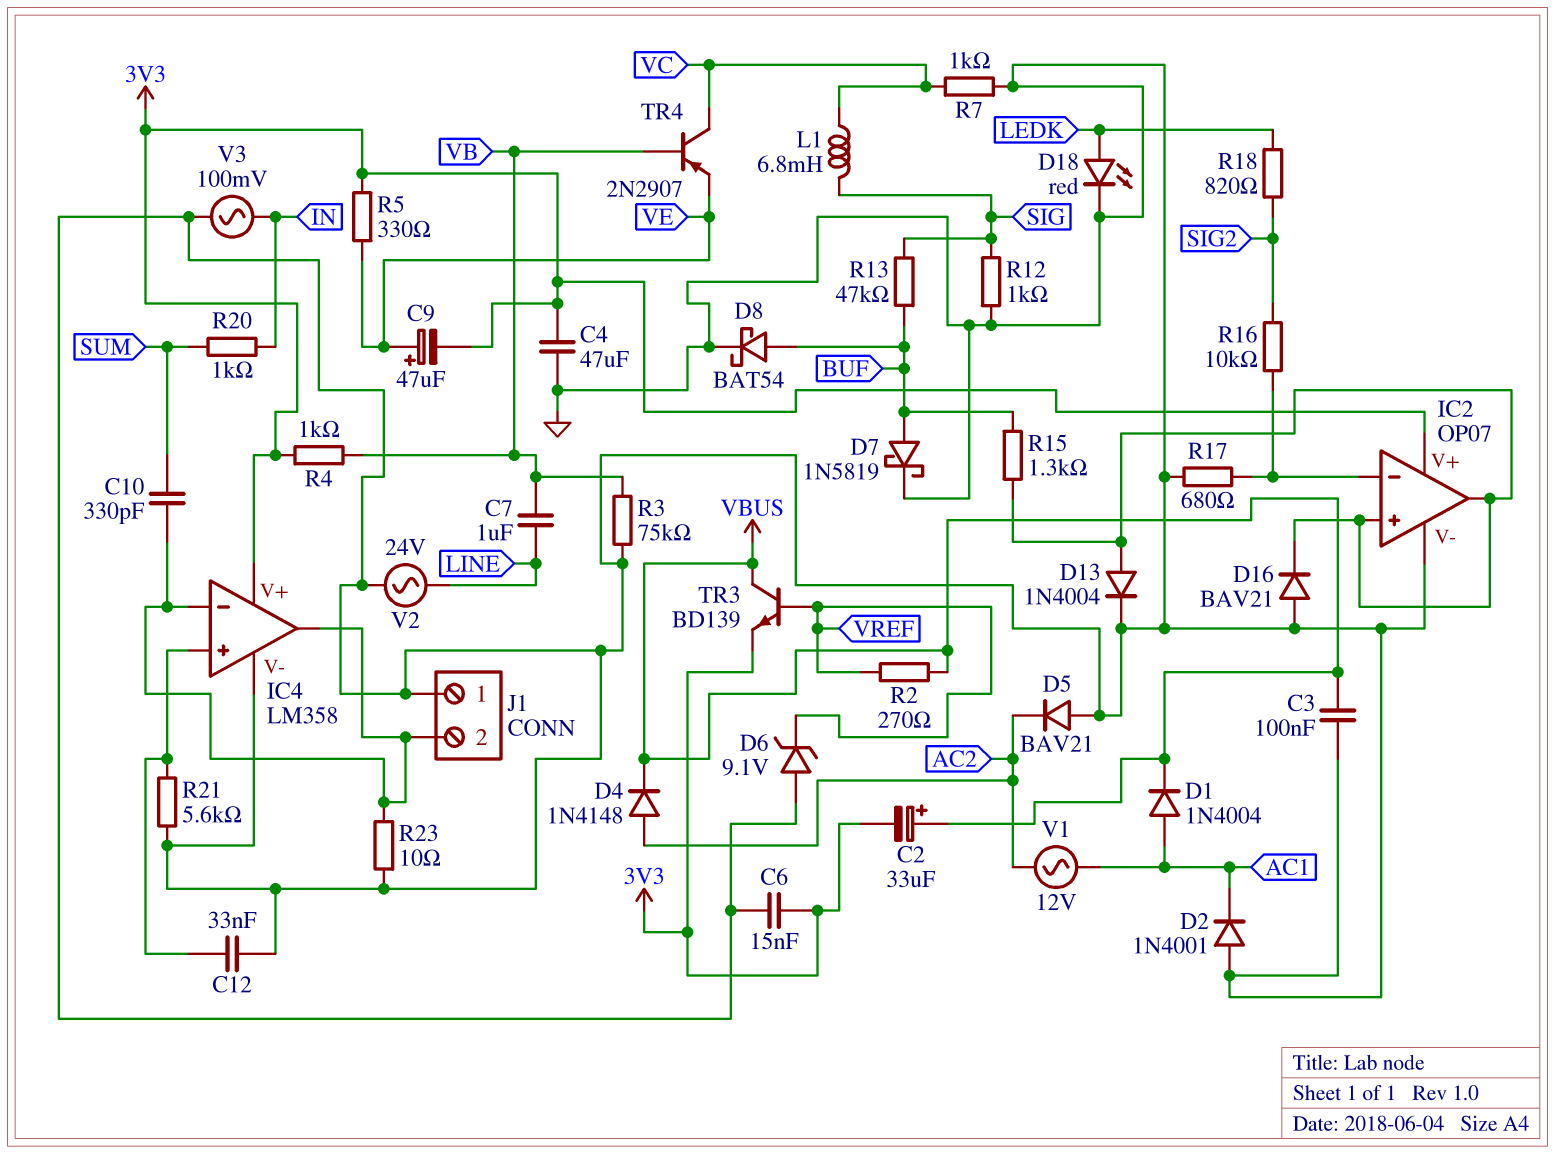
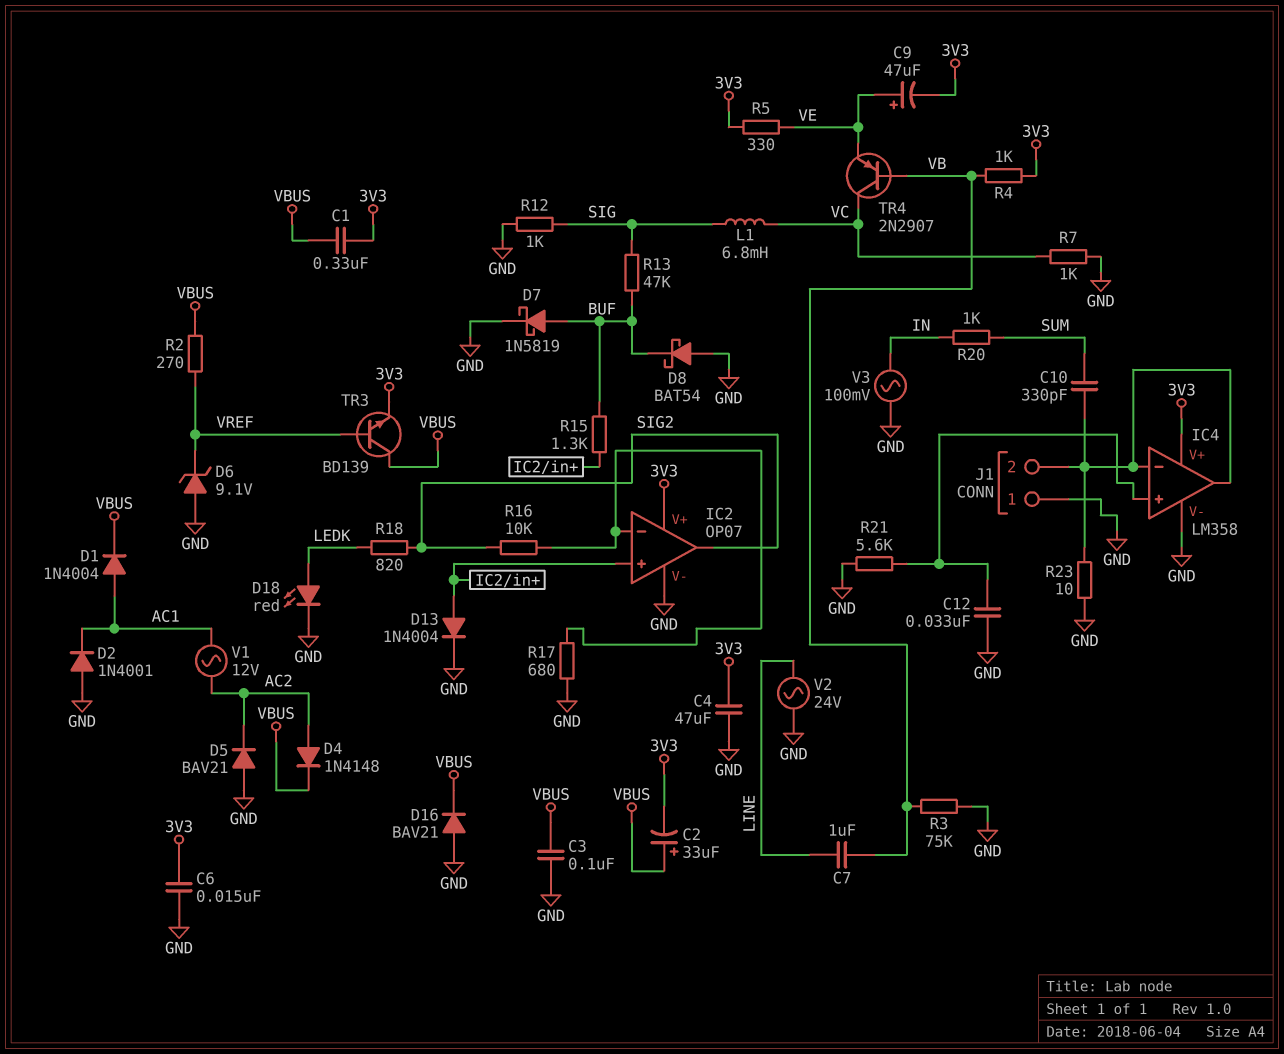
C1: none -> 330nF (3V3, VBUS)
D8: schottky BAT54 (A BUF, K GND) -> schottky BAT54 (A GND, K BUF)
D16: diode BAV21 (A GND, K IC2/in+) -> diode BAV21 (A GND, K VBUS)
IC2 pin out: IC2/in+ -> SIG2

